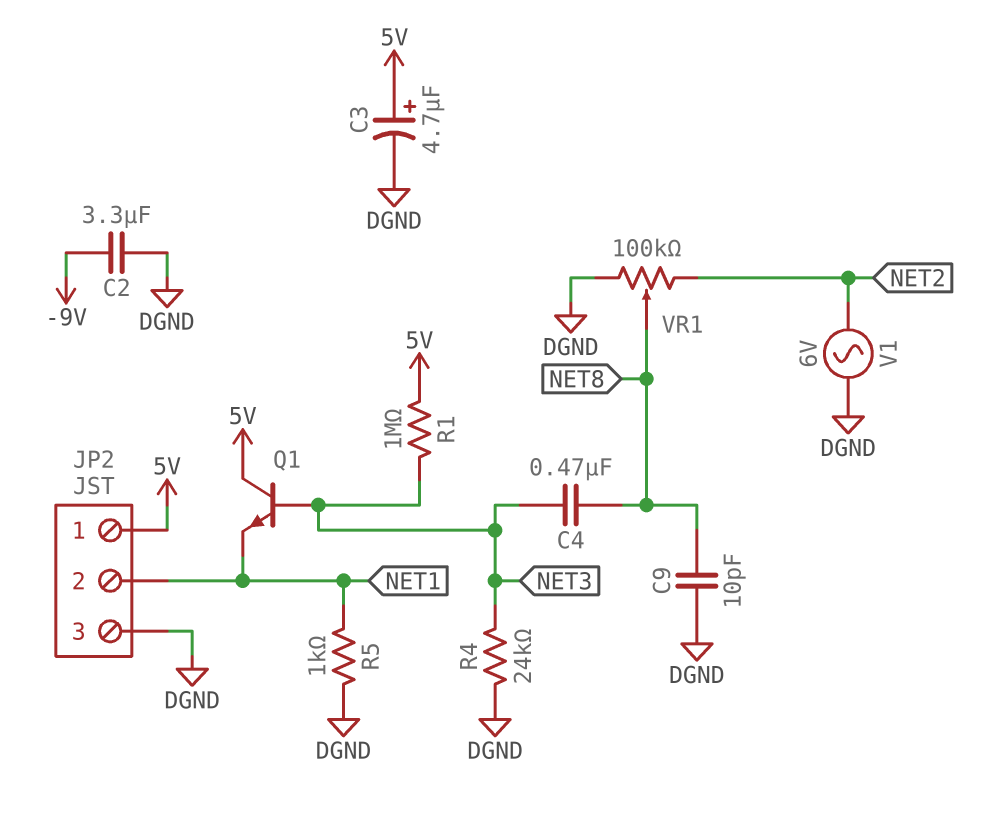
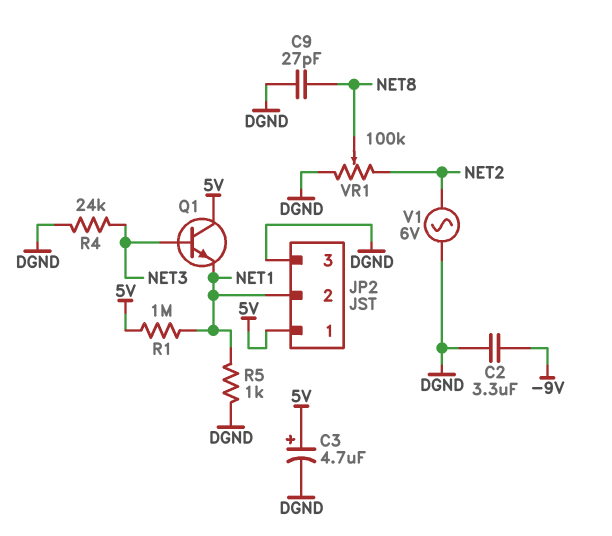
C4: 470nF (NET3, NET8) -> none
C9: 10pF (DGND, NET8) -> 27pF (DGND, NET8)
R1: 1M (5V, NET3) -> 1M (5V, NET1)

